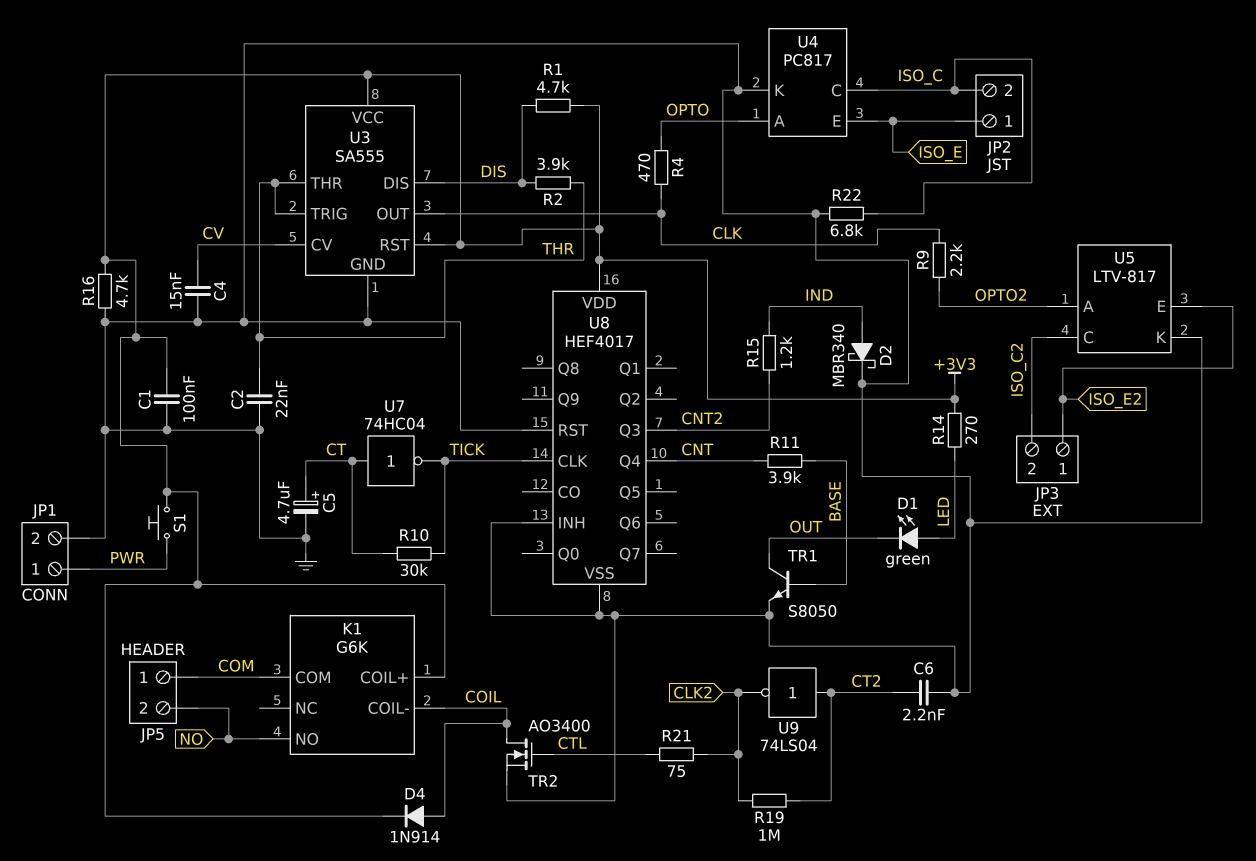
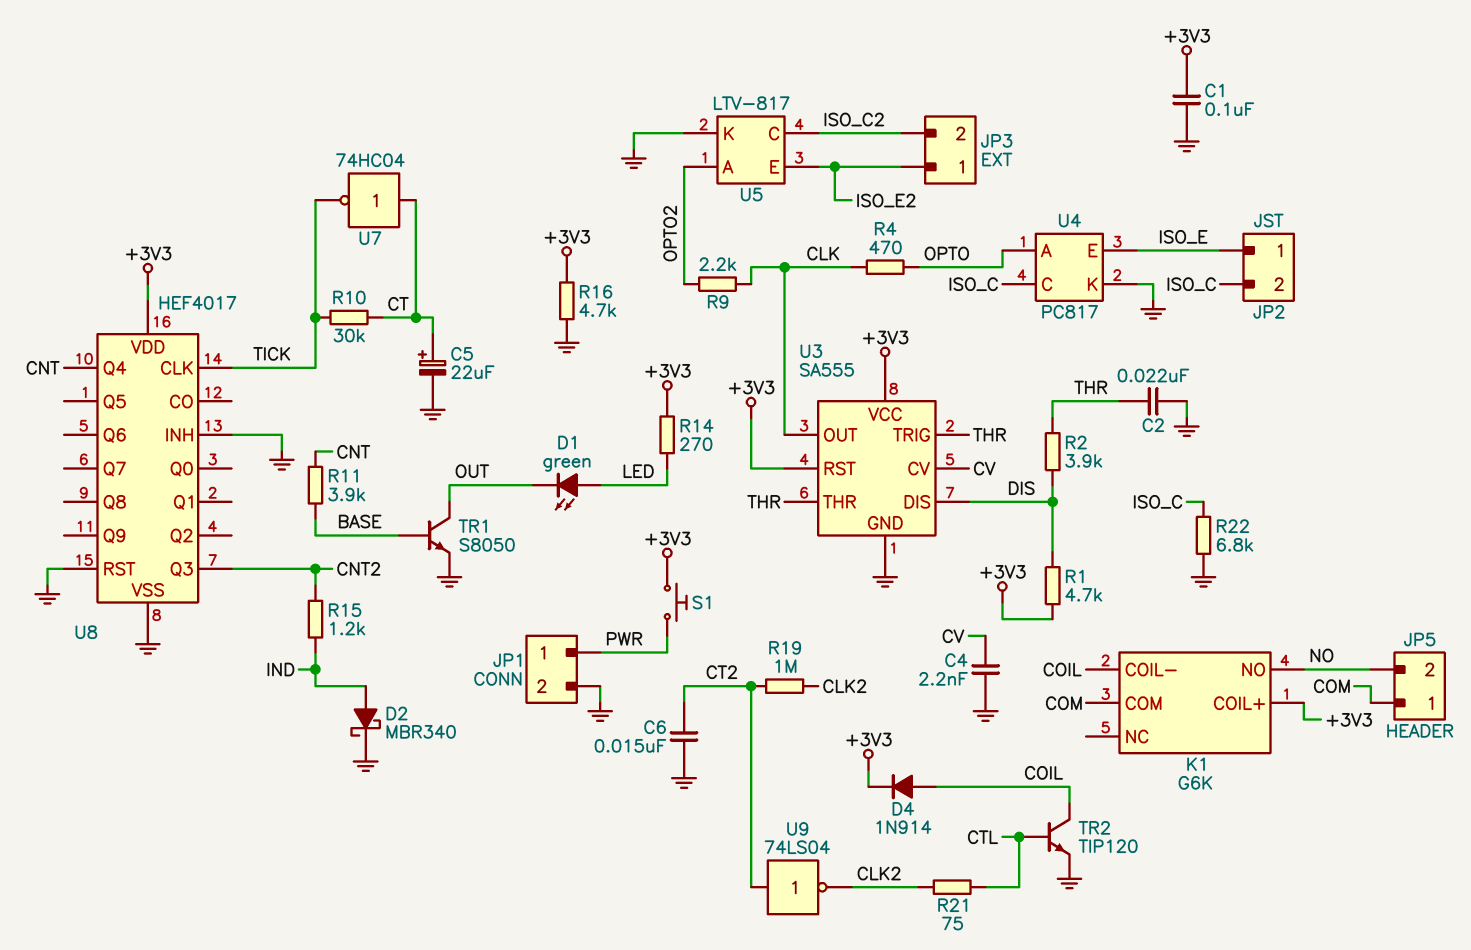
C4: 15nF (CV, GND) -> 2.2nF (CV, GND)
C5: 4.7uF (plus CT, minus GND) -> 22uF (plus CT, minus GND)
C6: 2.2nF (CT2, GND) -> 15nF (CT2, GND)
TR2: NMOS AO3400 (G CTL, D COIL, S GND) -> NPN TIP120 (B CTL, C COIL, E GND)

